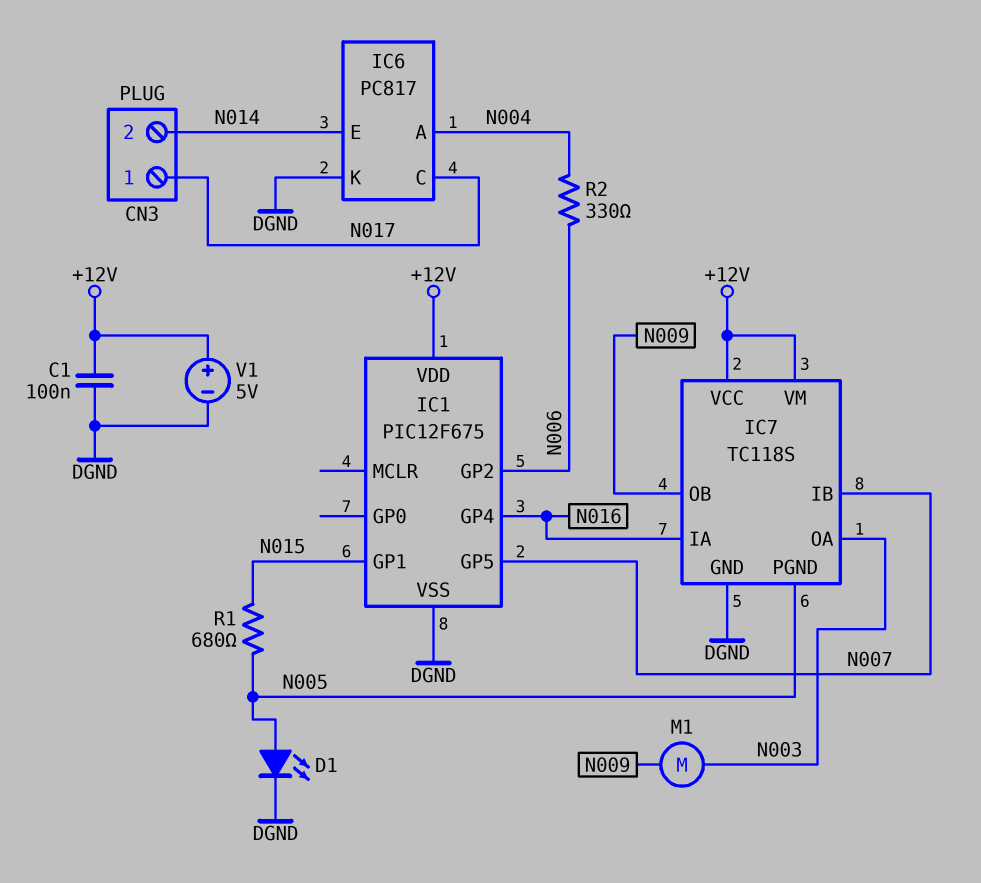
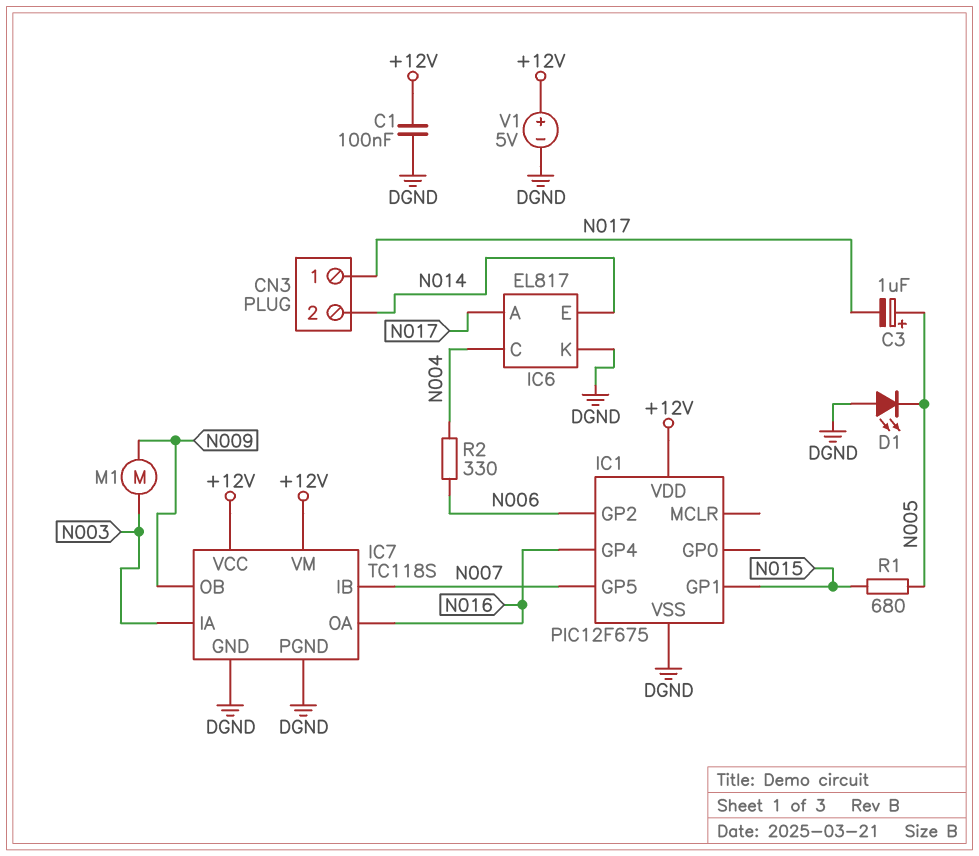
C3: none -> 1uF (plus N005, minus N017)
D1: LED (A N005, K DGND) -> LED (A DGND, K N005)
IC6: PC817 -> EL817
IC6 pin A: N004 -> N017
IC6 pin C: N017 -> N004
IC7 pin IA: N016 -> N003
IC7 pin OA: N003 -> N016
IC7 pin PGND: N005 -> DGND

